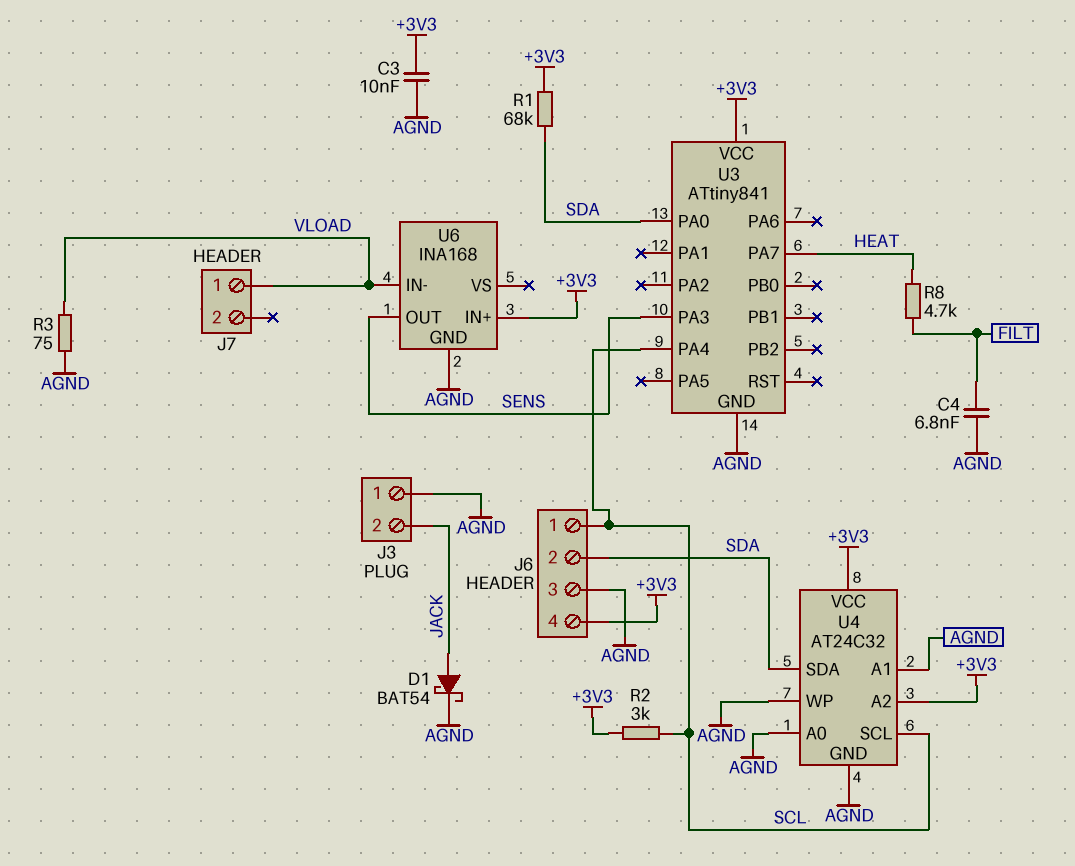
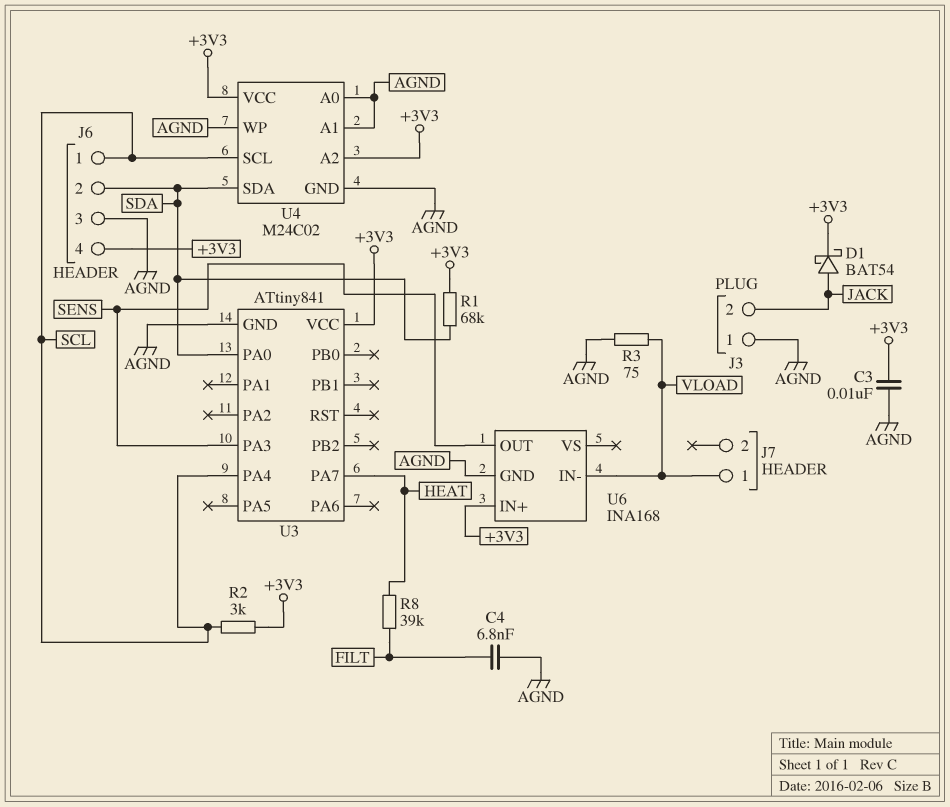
D1: schottky BAT54 (A JACK, K AGND) -> schottky BAT54 (A JACK, K +3V3)
R8: 4.7k (FILT, HEAT) -> 39k (FILT, HEAT)
U4: AT24C32 -> M24C02

